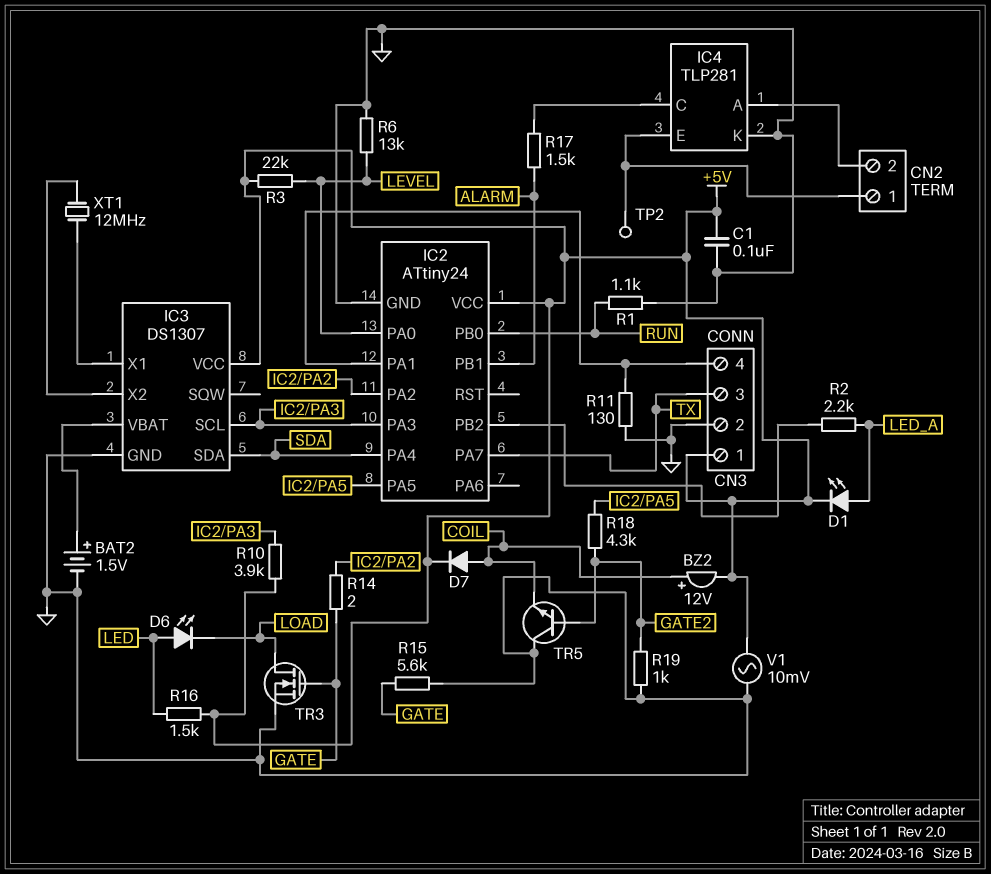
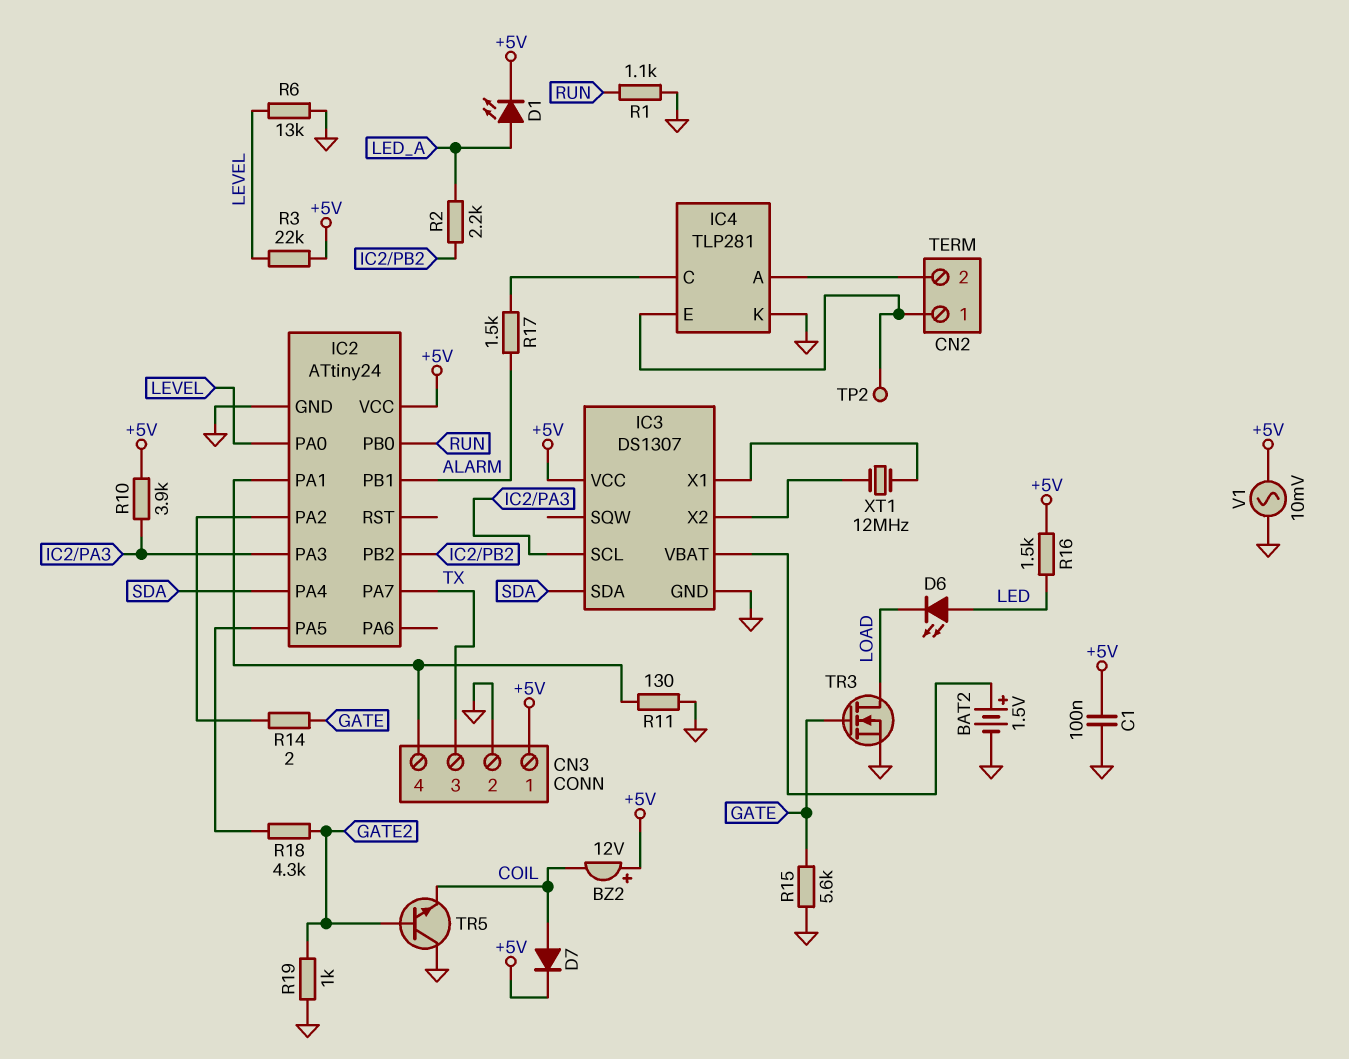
BZ2: buzzer 12V (plus COIL, minus +5V) -> buzzer 12V (plus +5V, minus COIL)

